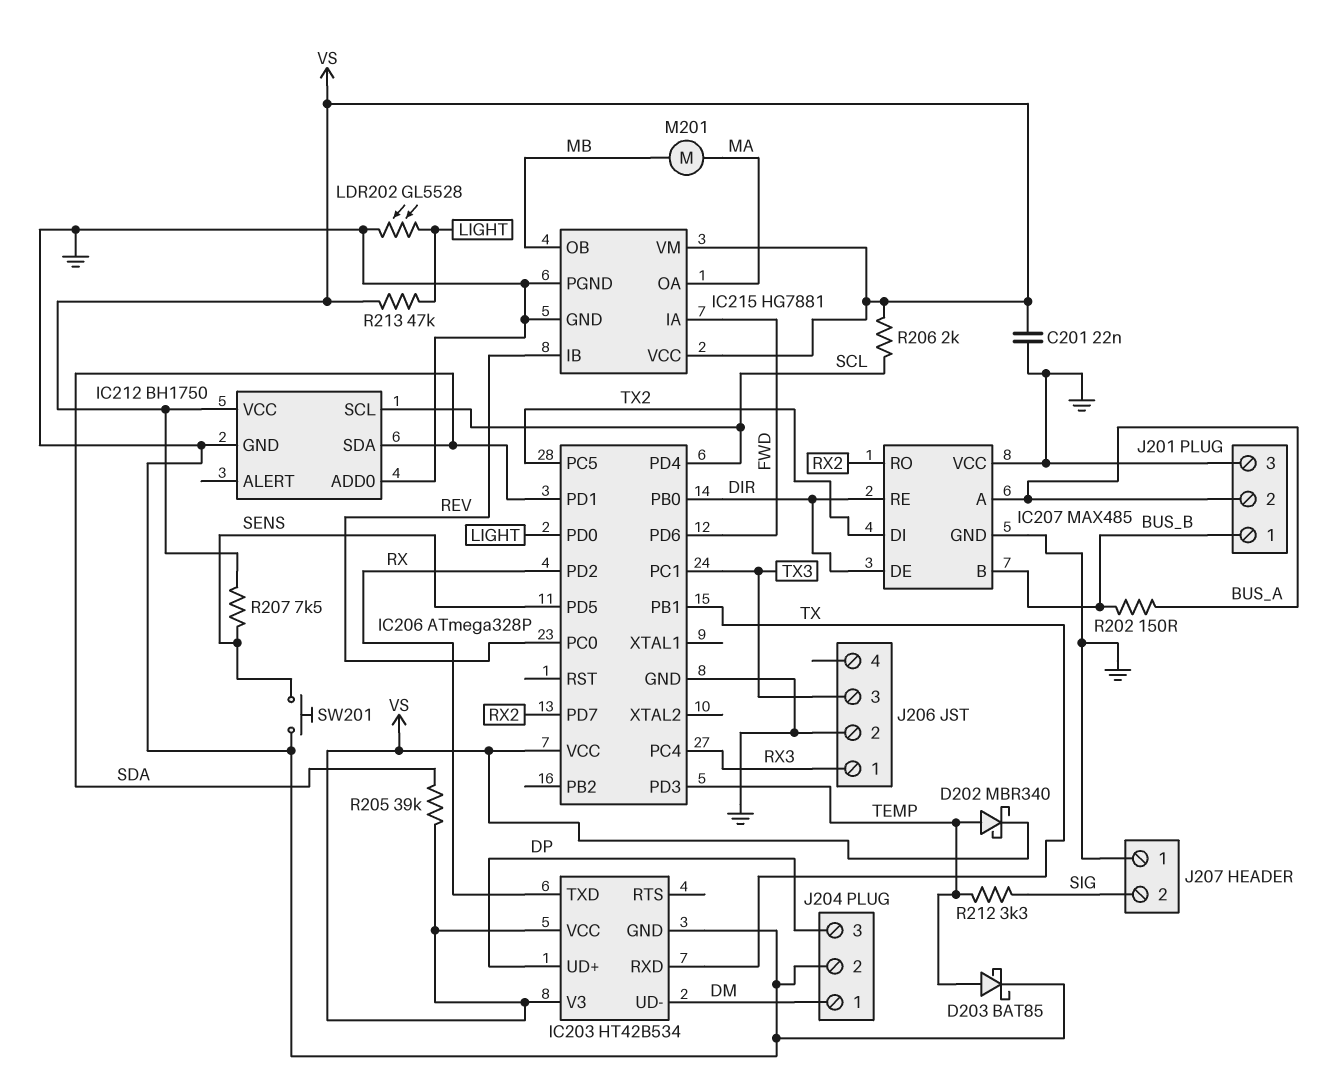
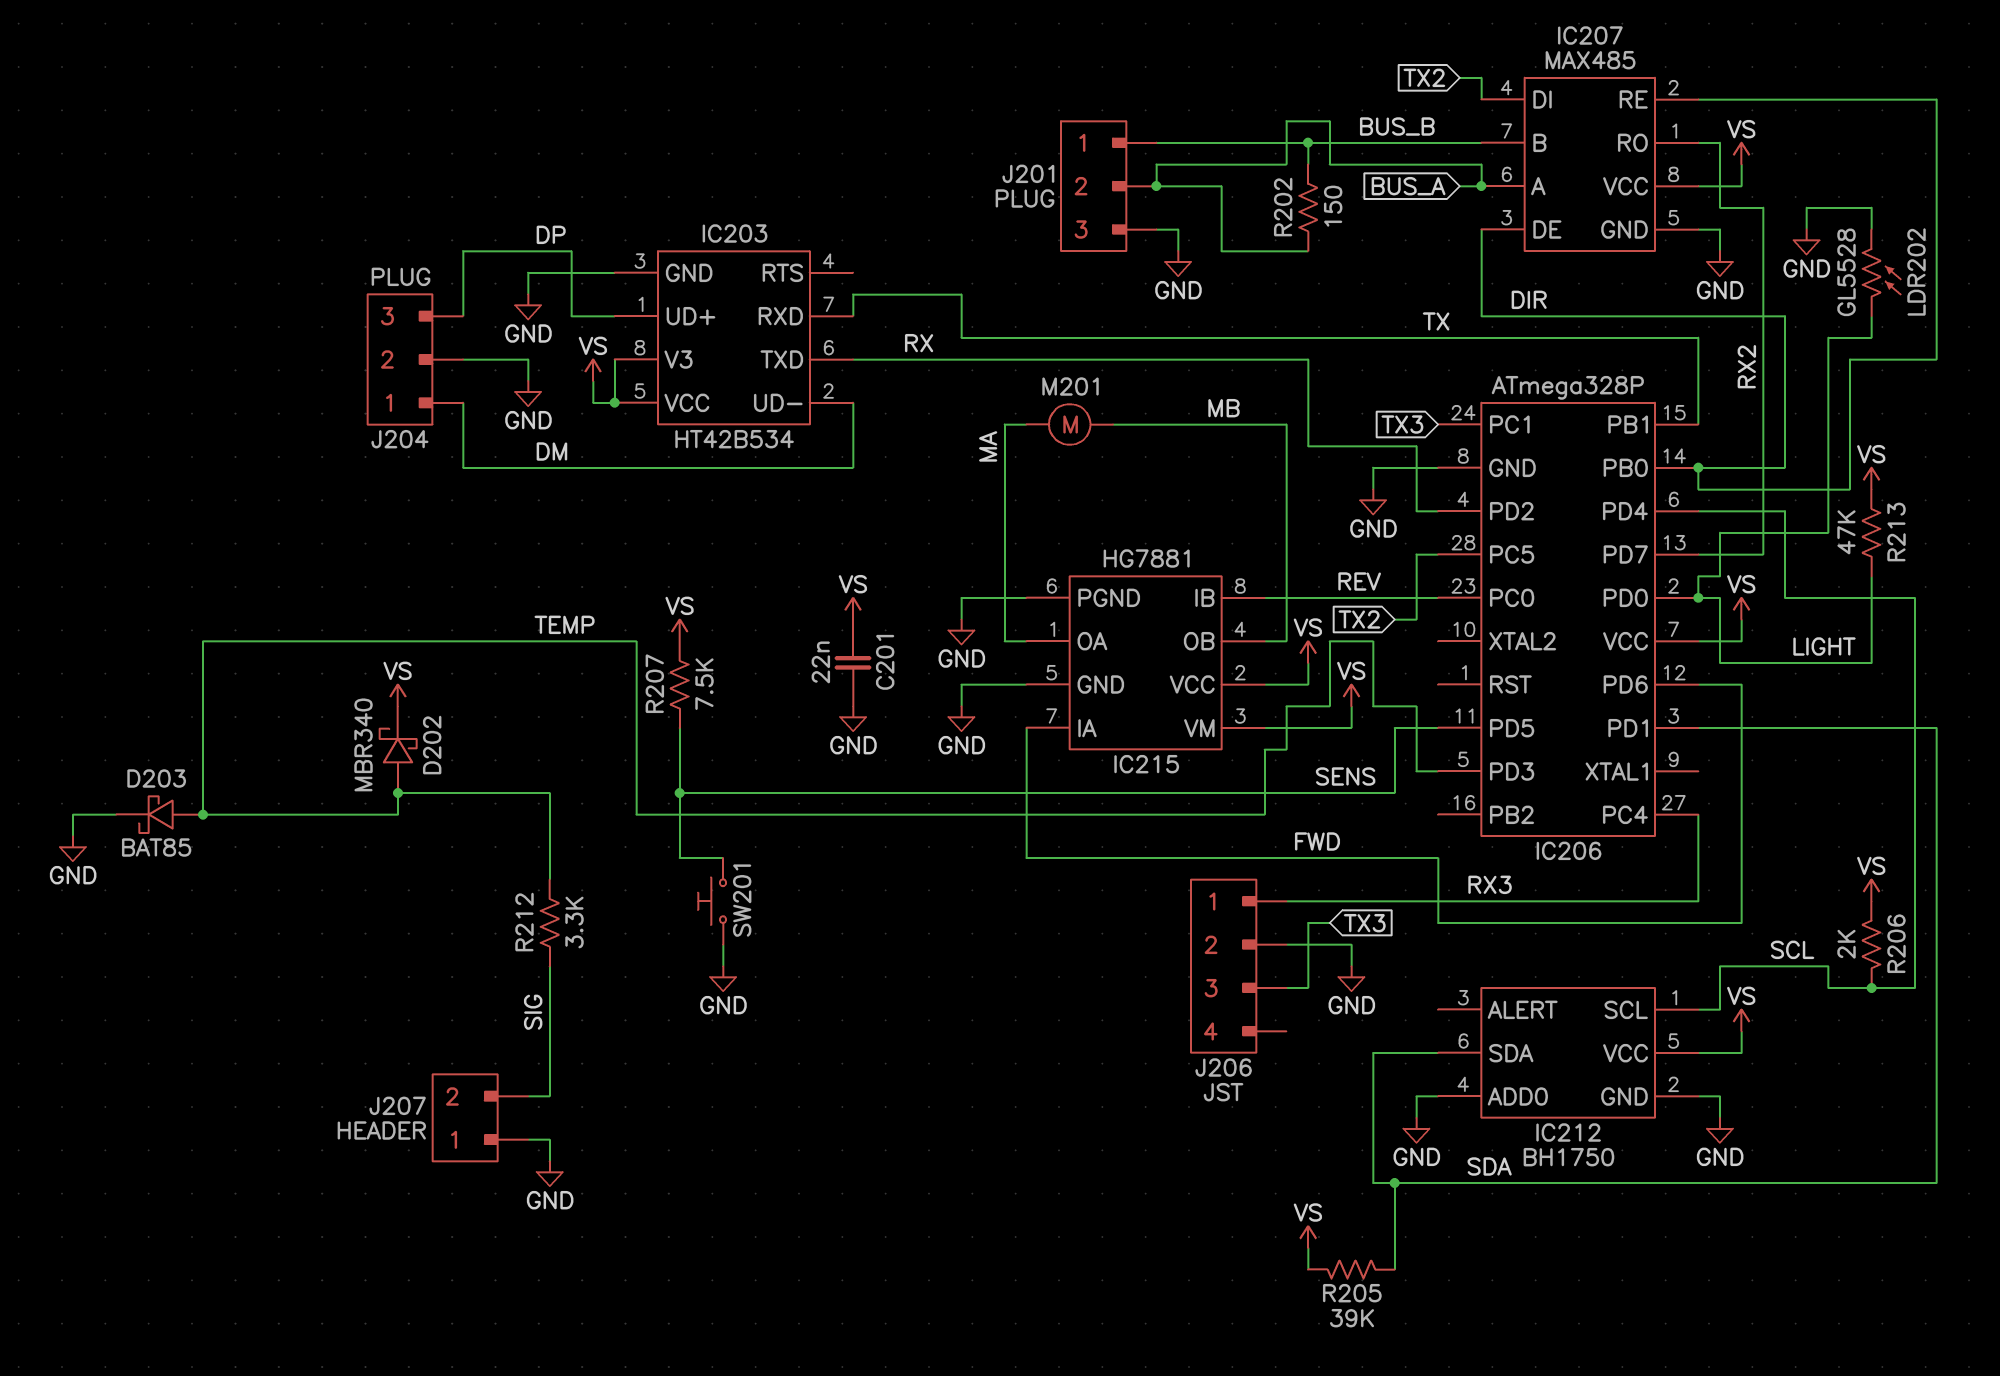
IC207 pin VCC: GND -> VS

